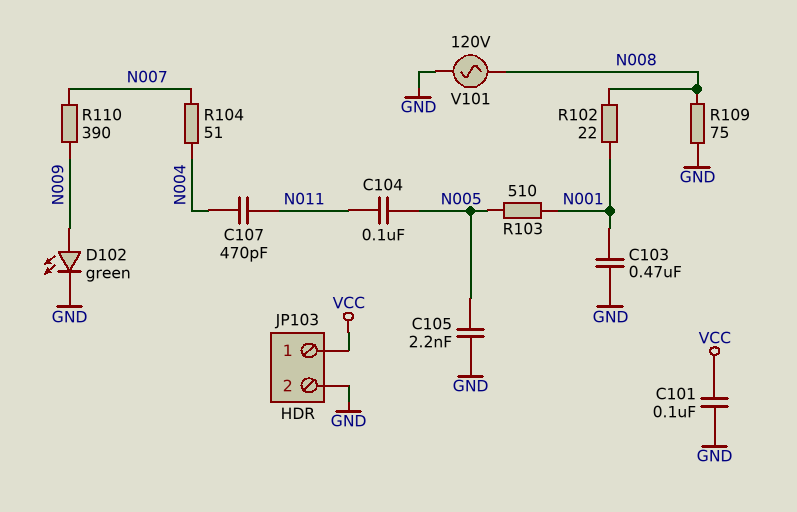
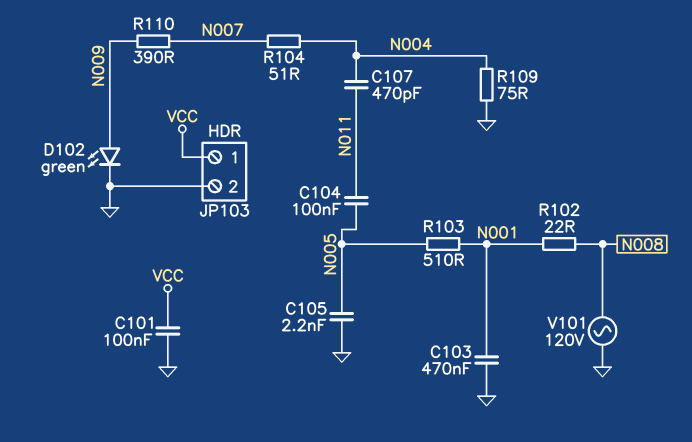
R109: 75 (GND, N008) -> 75 (GND, N004)

